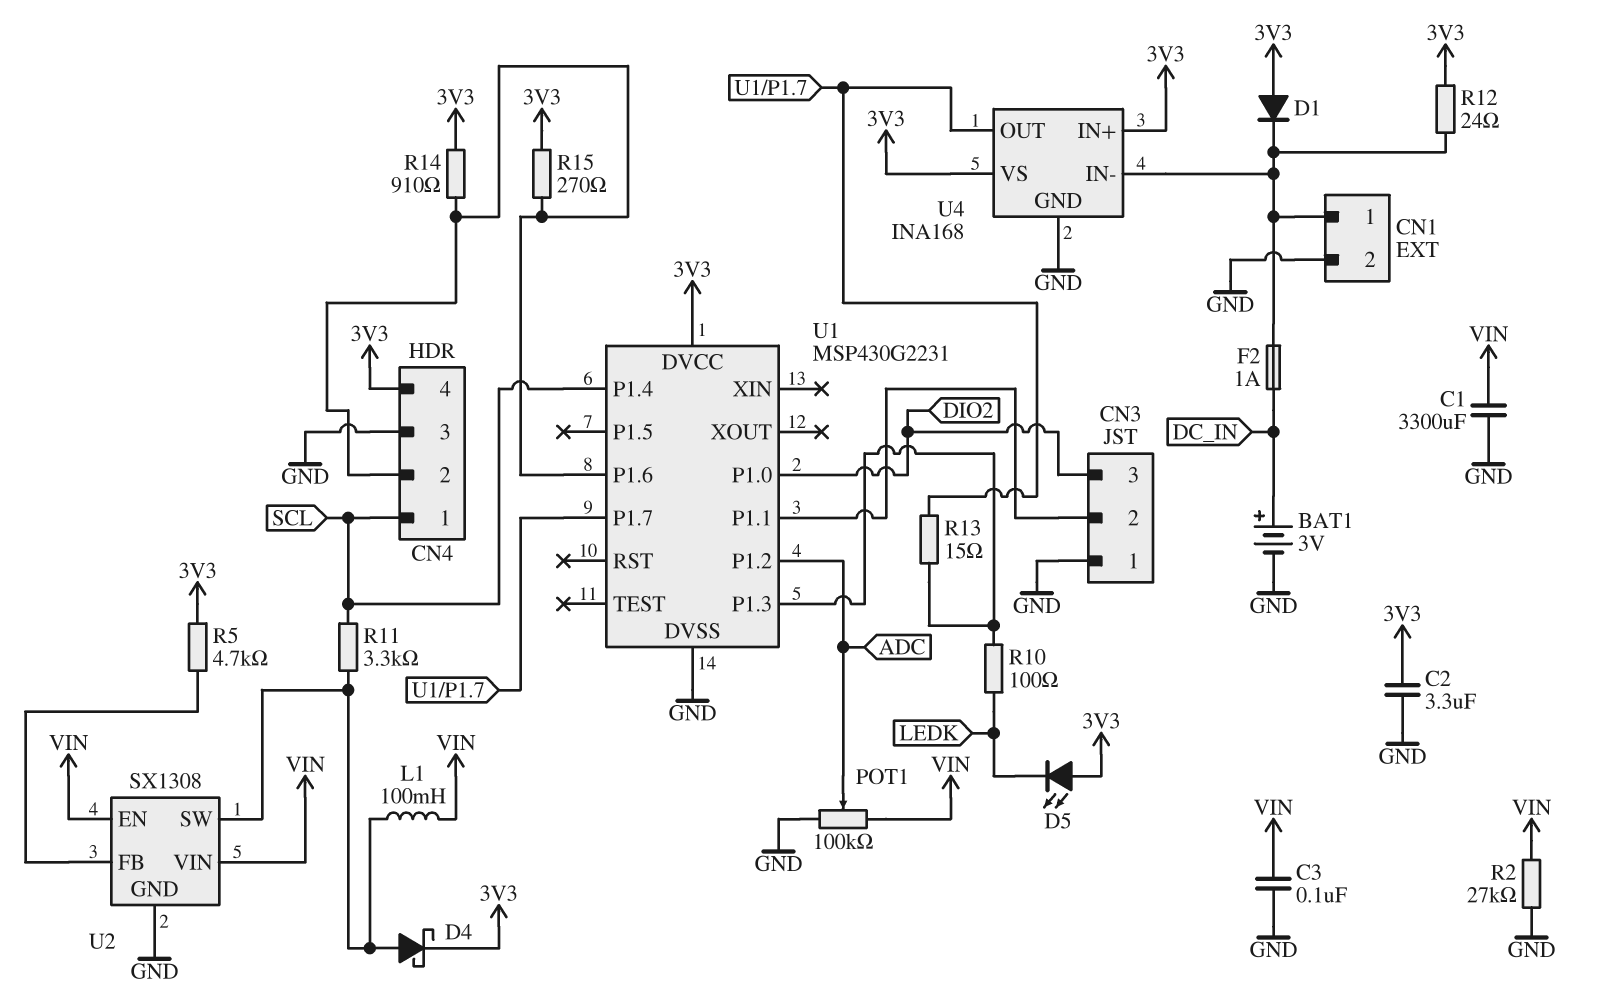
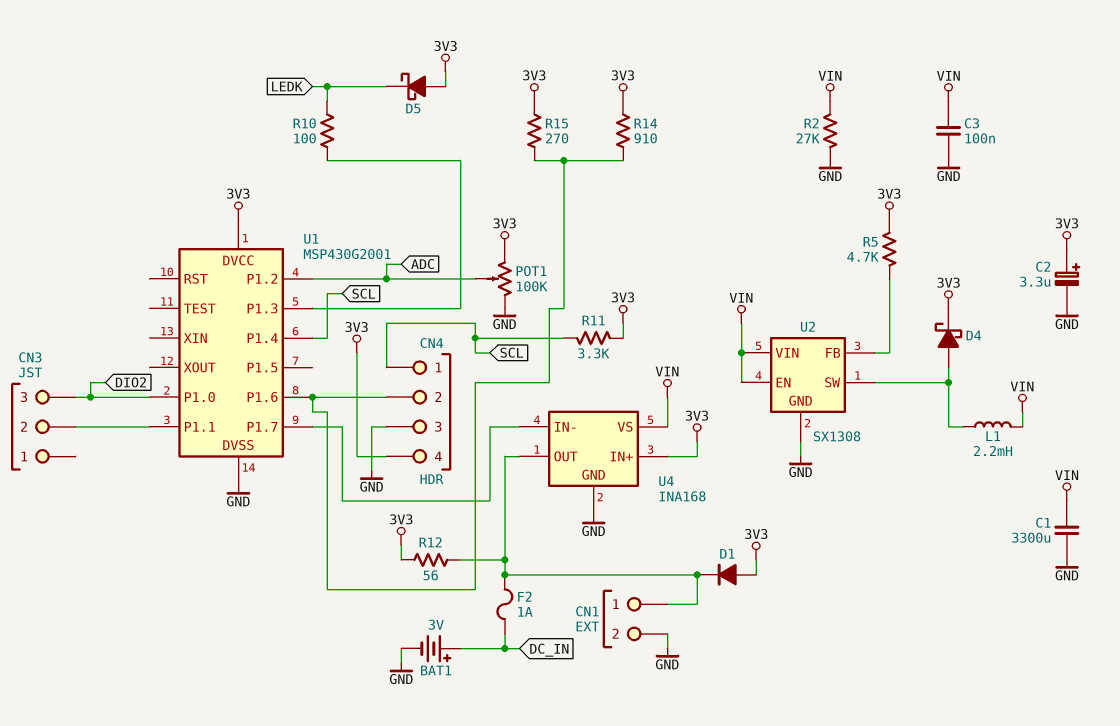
C2: 3.3uF (3V3, GND) -> 3.3uF (plus 3V3, minus GND)
CN3 pin 1: GND -> none
D5: LED (A 3V3, K LEDK) -> schottky (A 3V3, K LEDK)
L1: 100mH (U2/SW, VIN) -> 2.2mH (U2/SW, VIN)
POT1: 100k (GND, VIN, wiper ADC) -> 100k (3V3, GND, wiper ADC)
R11: 3.3k (SCL, U2/SW) -> 3.3k (3V3, SCL)
R12: 24 (3V3, CN1/1) -> 56 (3V3, CN1/1)
R13: 15 (U1/P1.3, U1/P1.7) -> none
U1: MSP430G2231 -> MSP430G2001
U4 pin IN-: CN1/1 -> U1/P1.7
U4 pin OUT: U1/P1.7 -> CN1/1
U4 pin VS: 3V3 -> VIN

